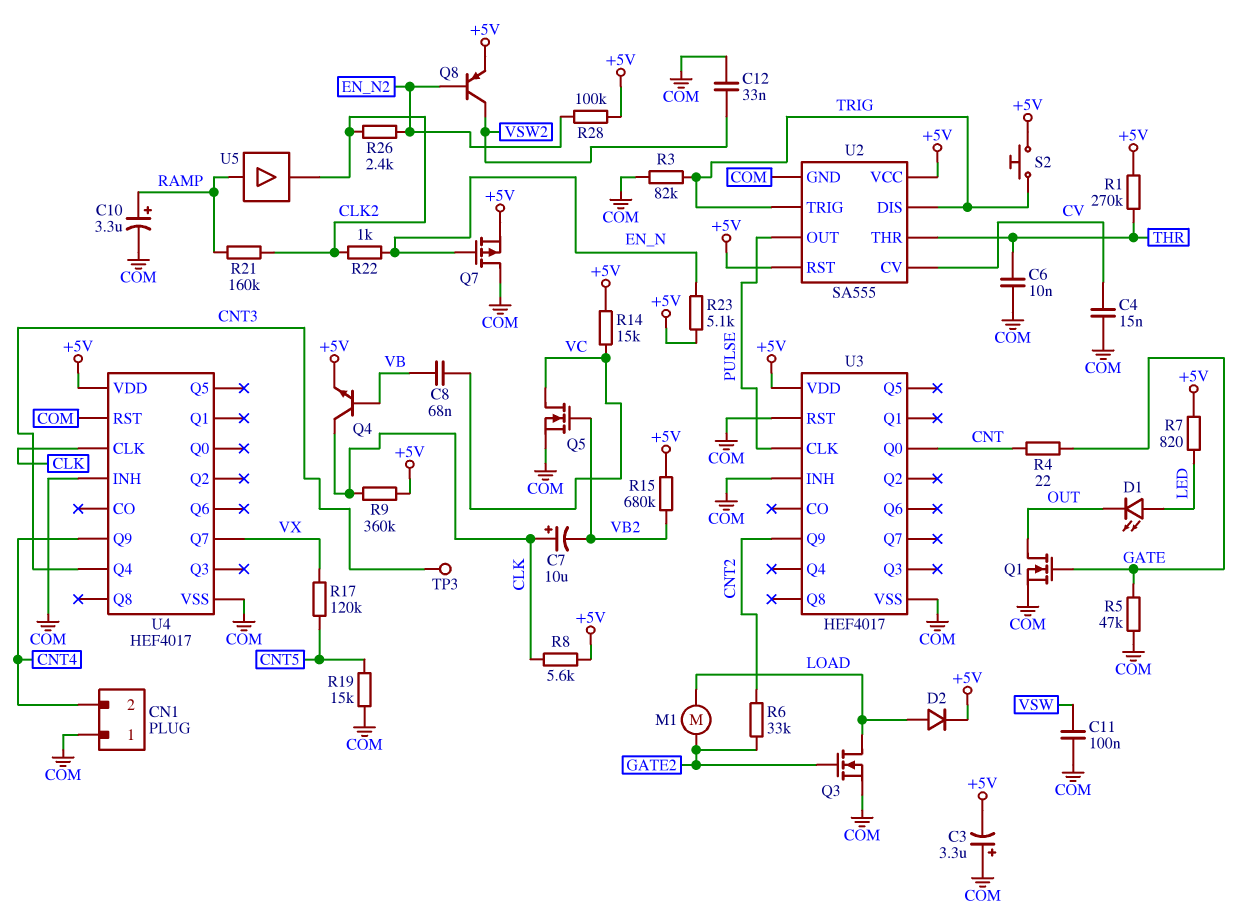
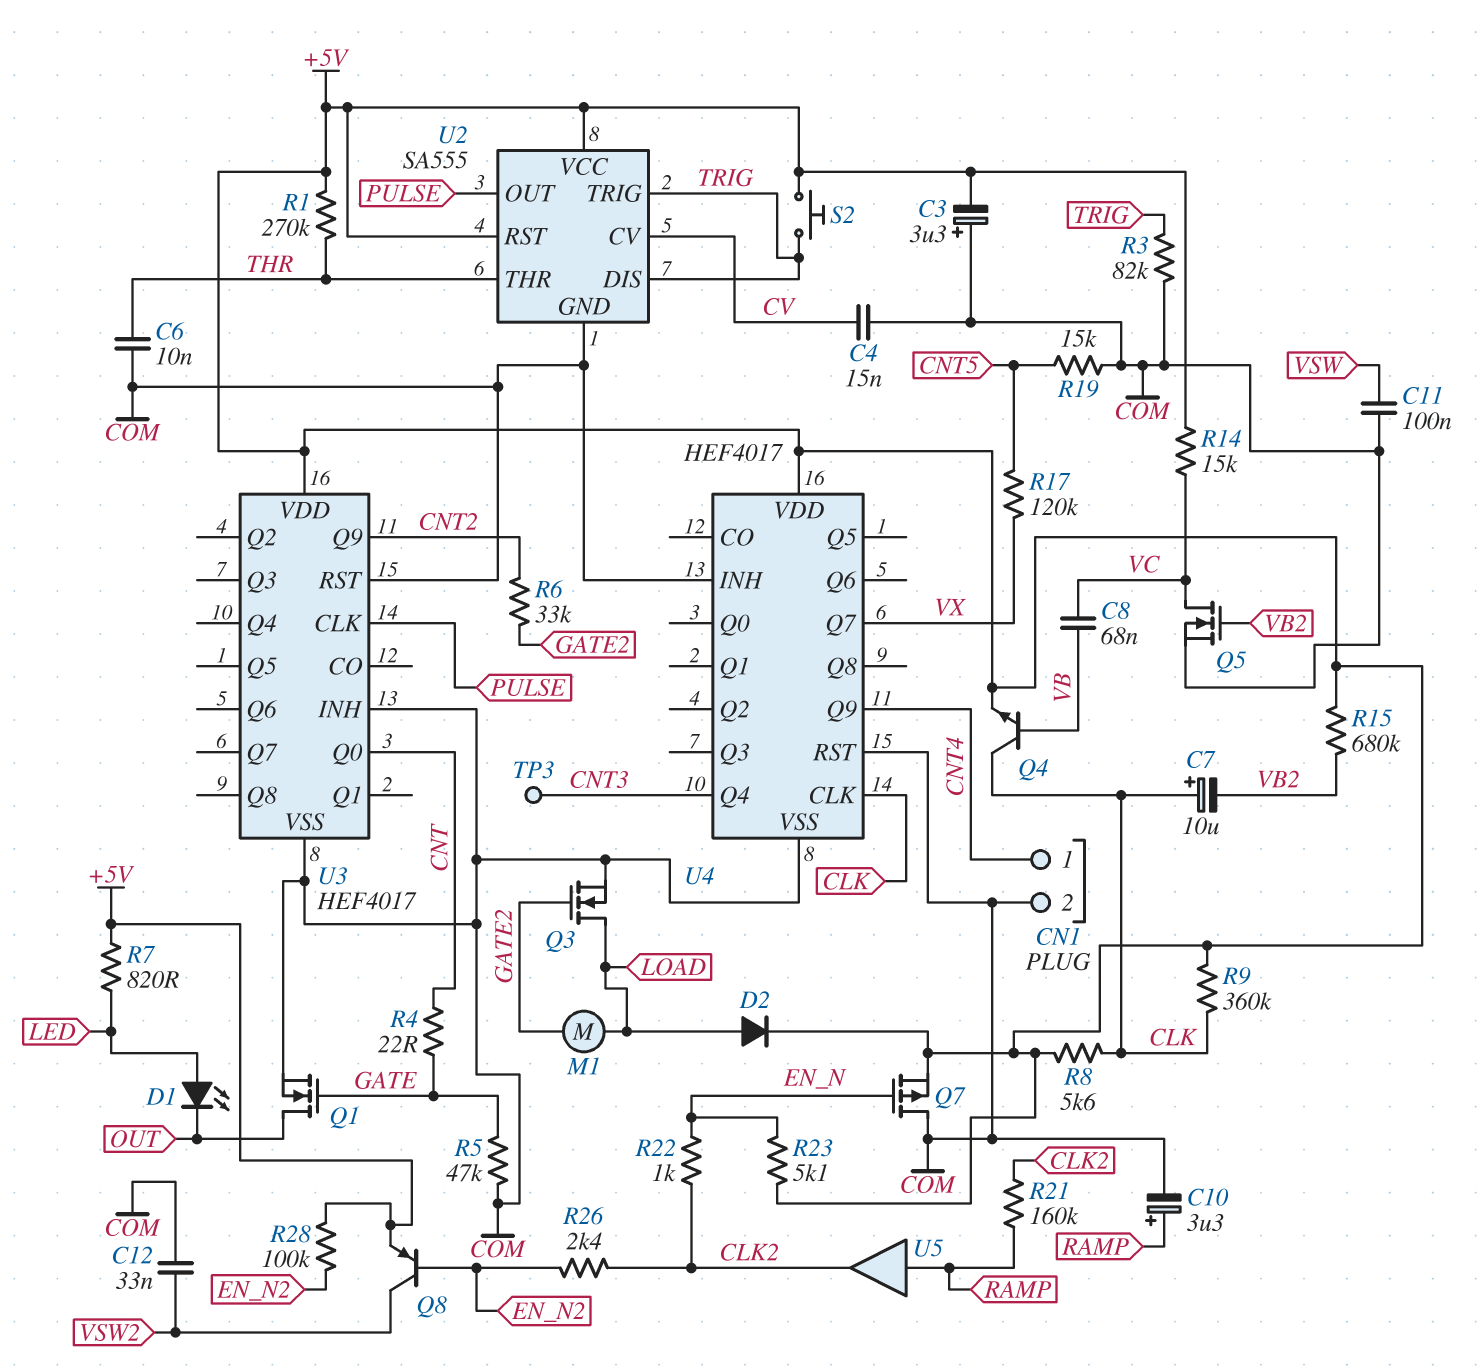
CN1 pin 1: COM -> CNT4
CN1 pin 2: CNT4 -> COM

